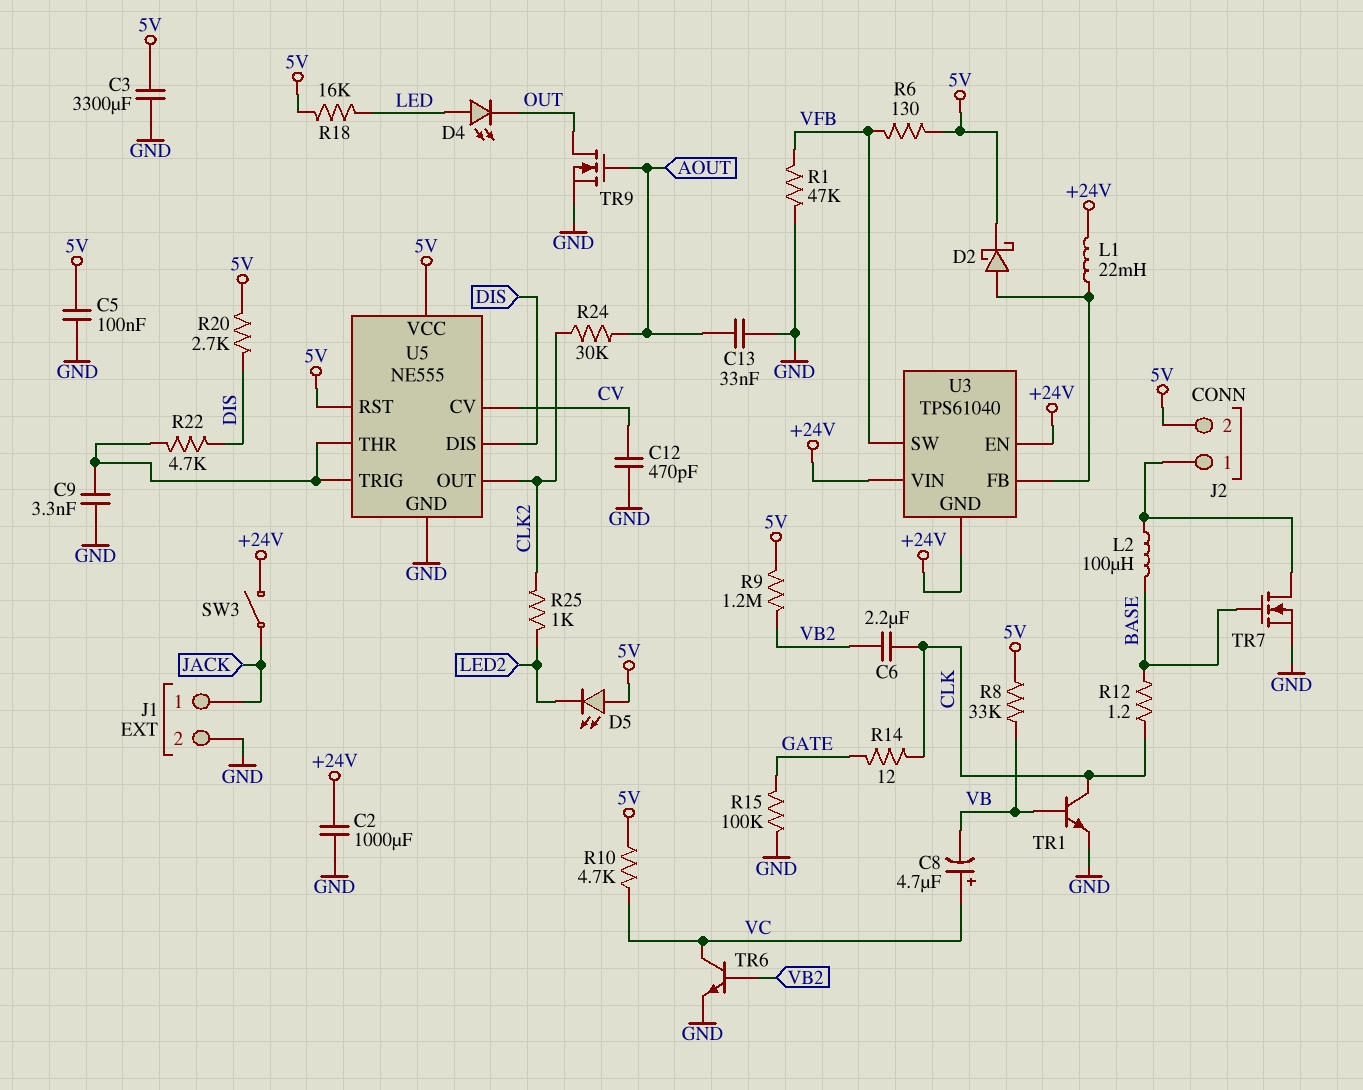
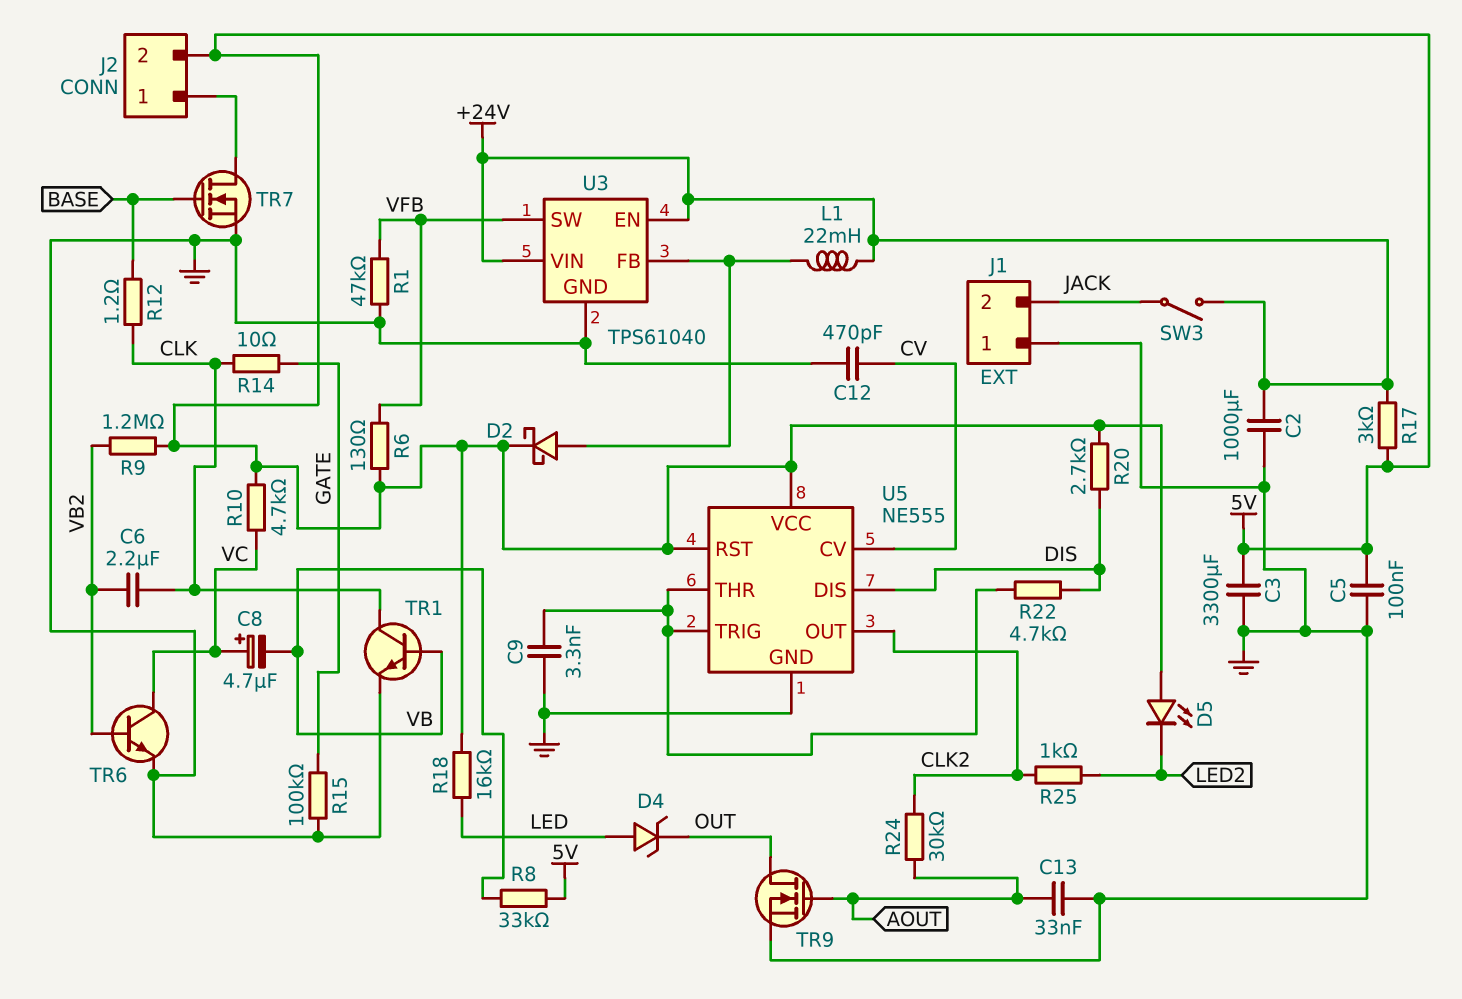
D4: LED (A LED, K OUT) -> zener (A LED, K OUT)
J1 pin 1: JACK -> GND
J1 pin 2: GND -> JACK
L2: 100uH (BASE, J2/1) -> none
R14: 12 (CLK, GATE) -> 10 (CLK, GATE)
R17: none -> 3k (+24V, 5V)
U3 pin GND: +24V -> GND

